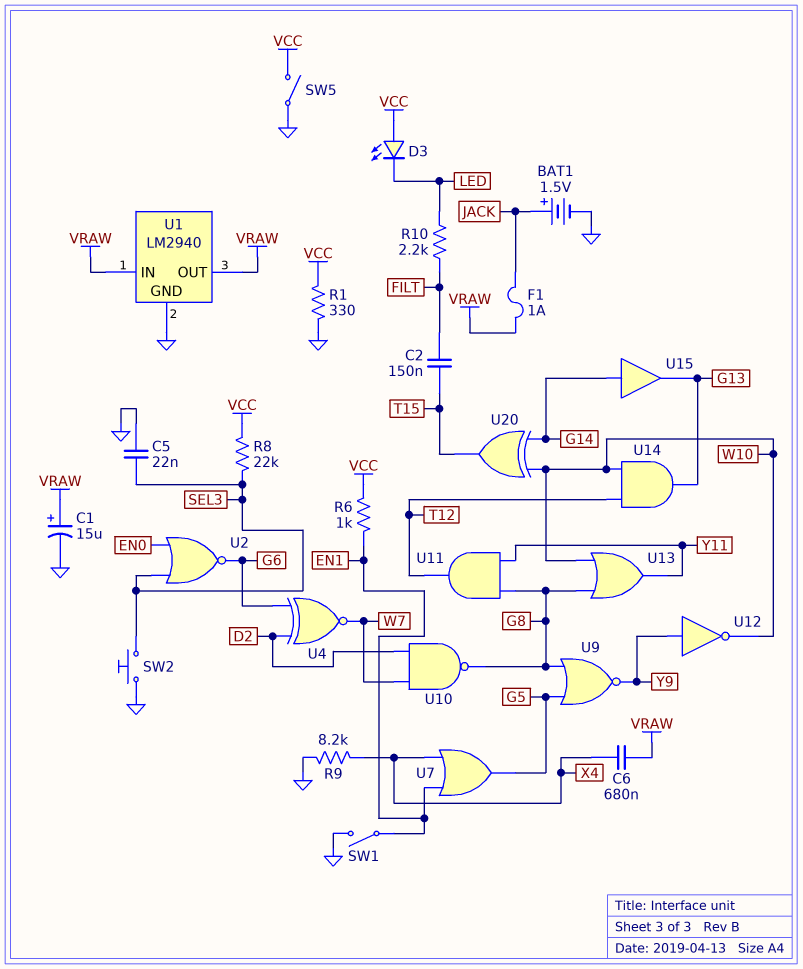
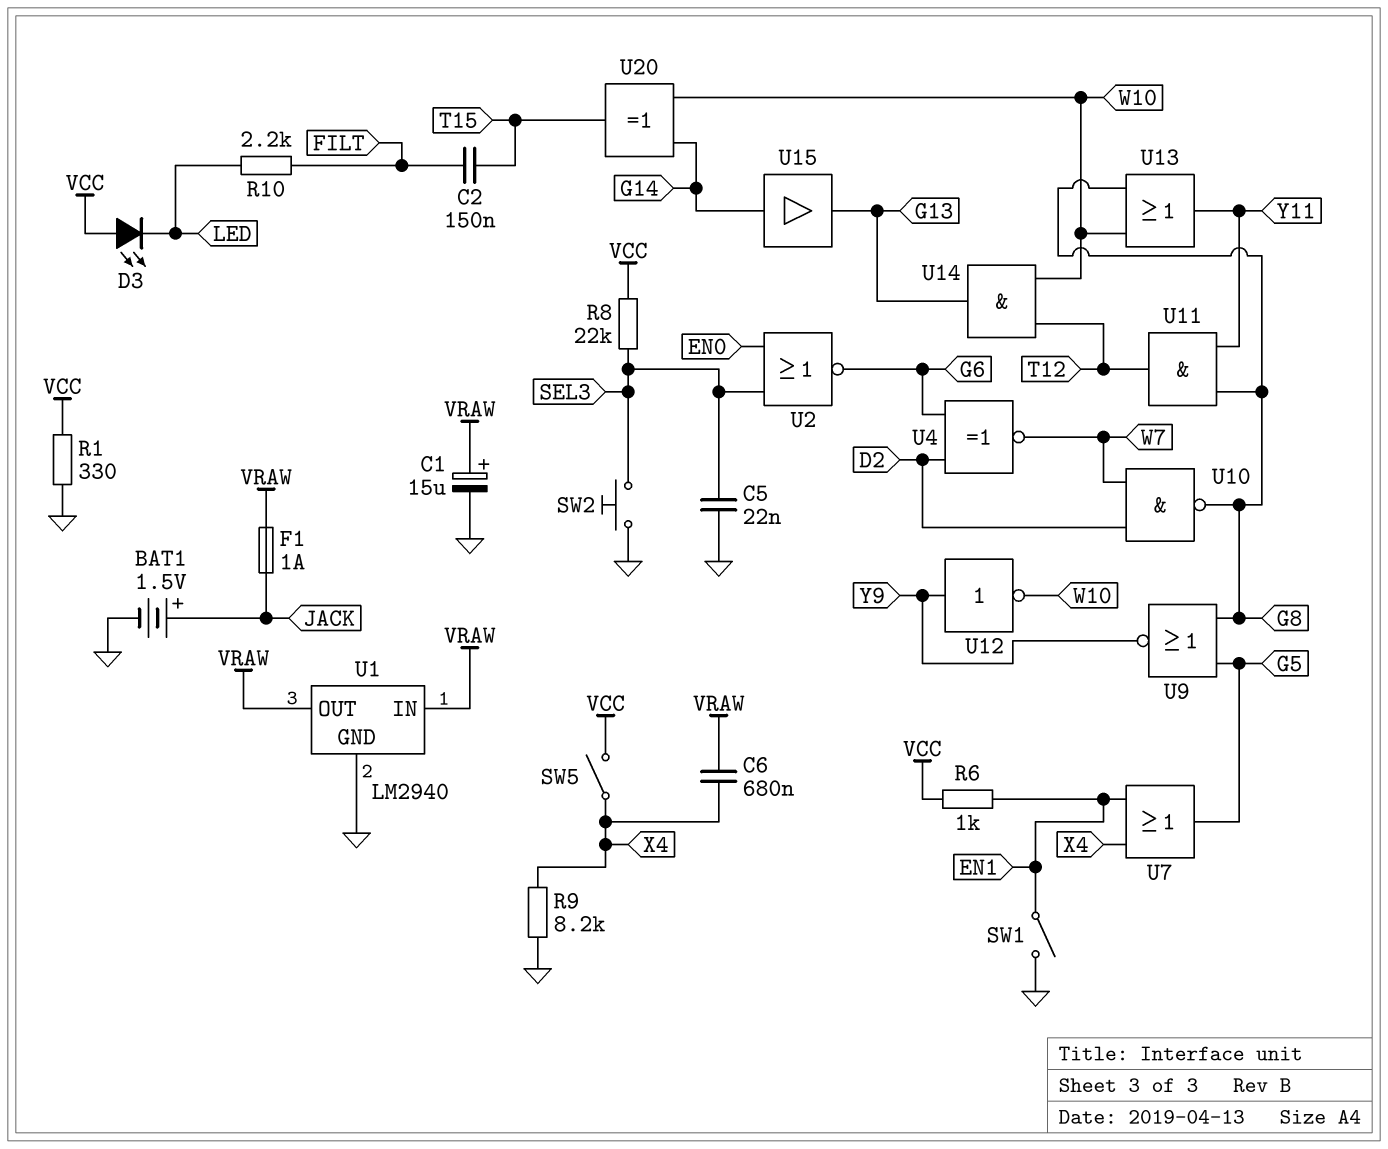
SW5: switch (GND, VCC) -> switch (VCC, X4)

